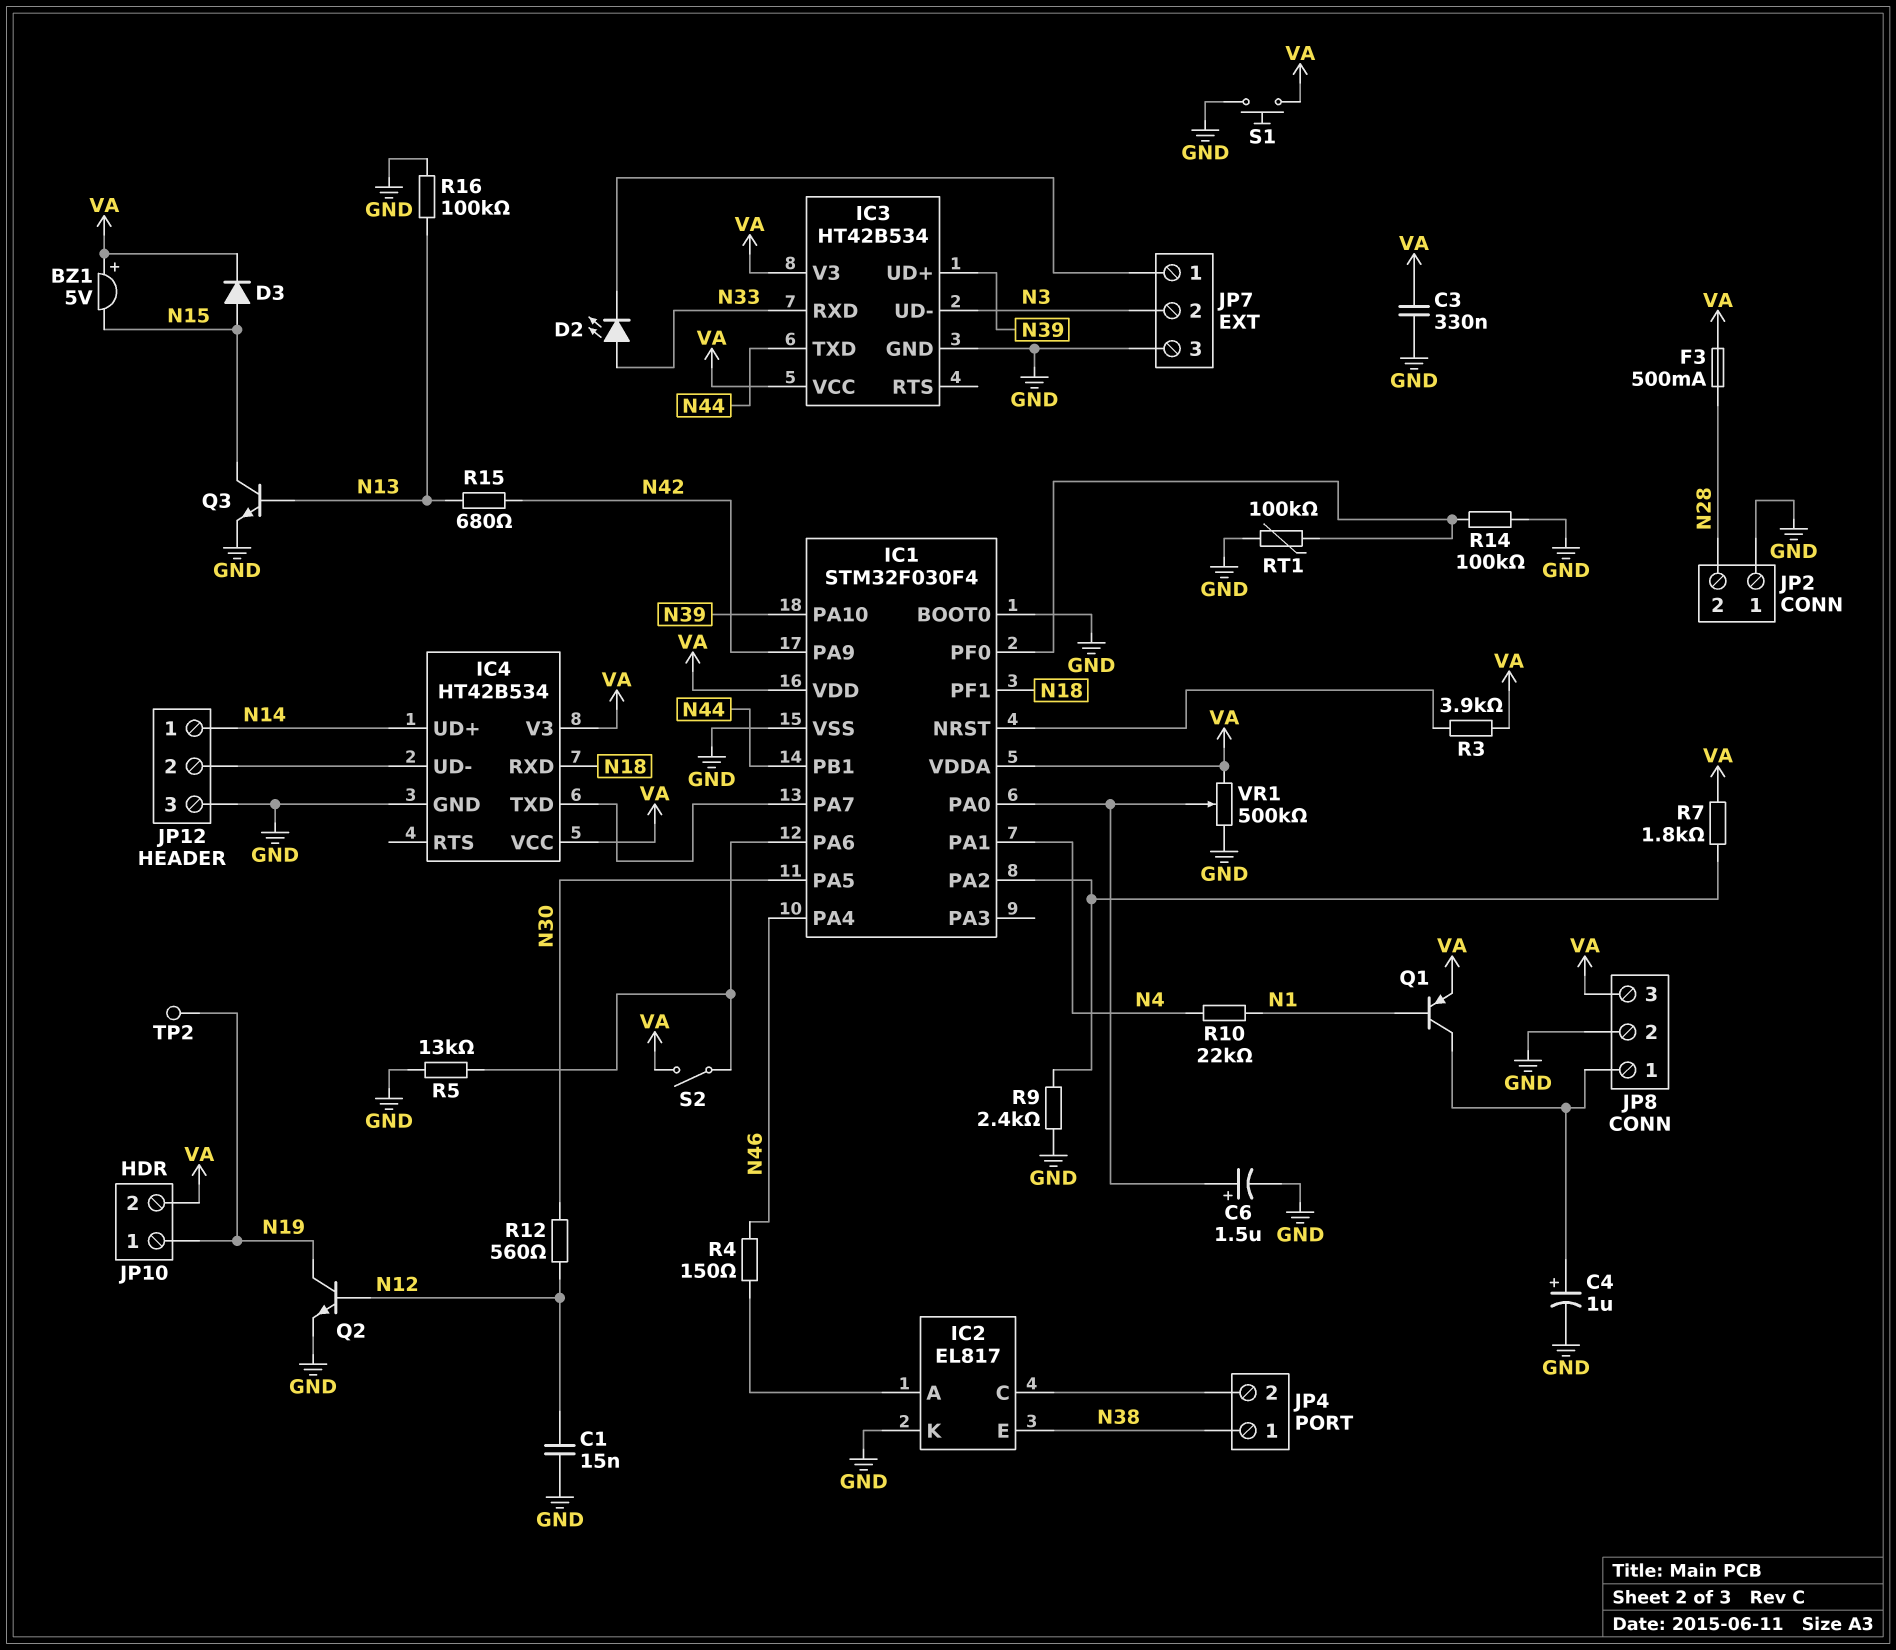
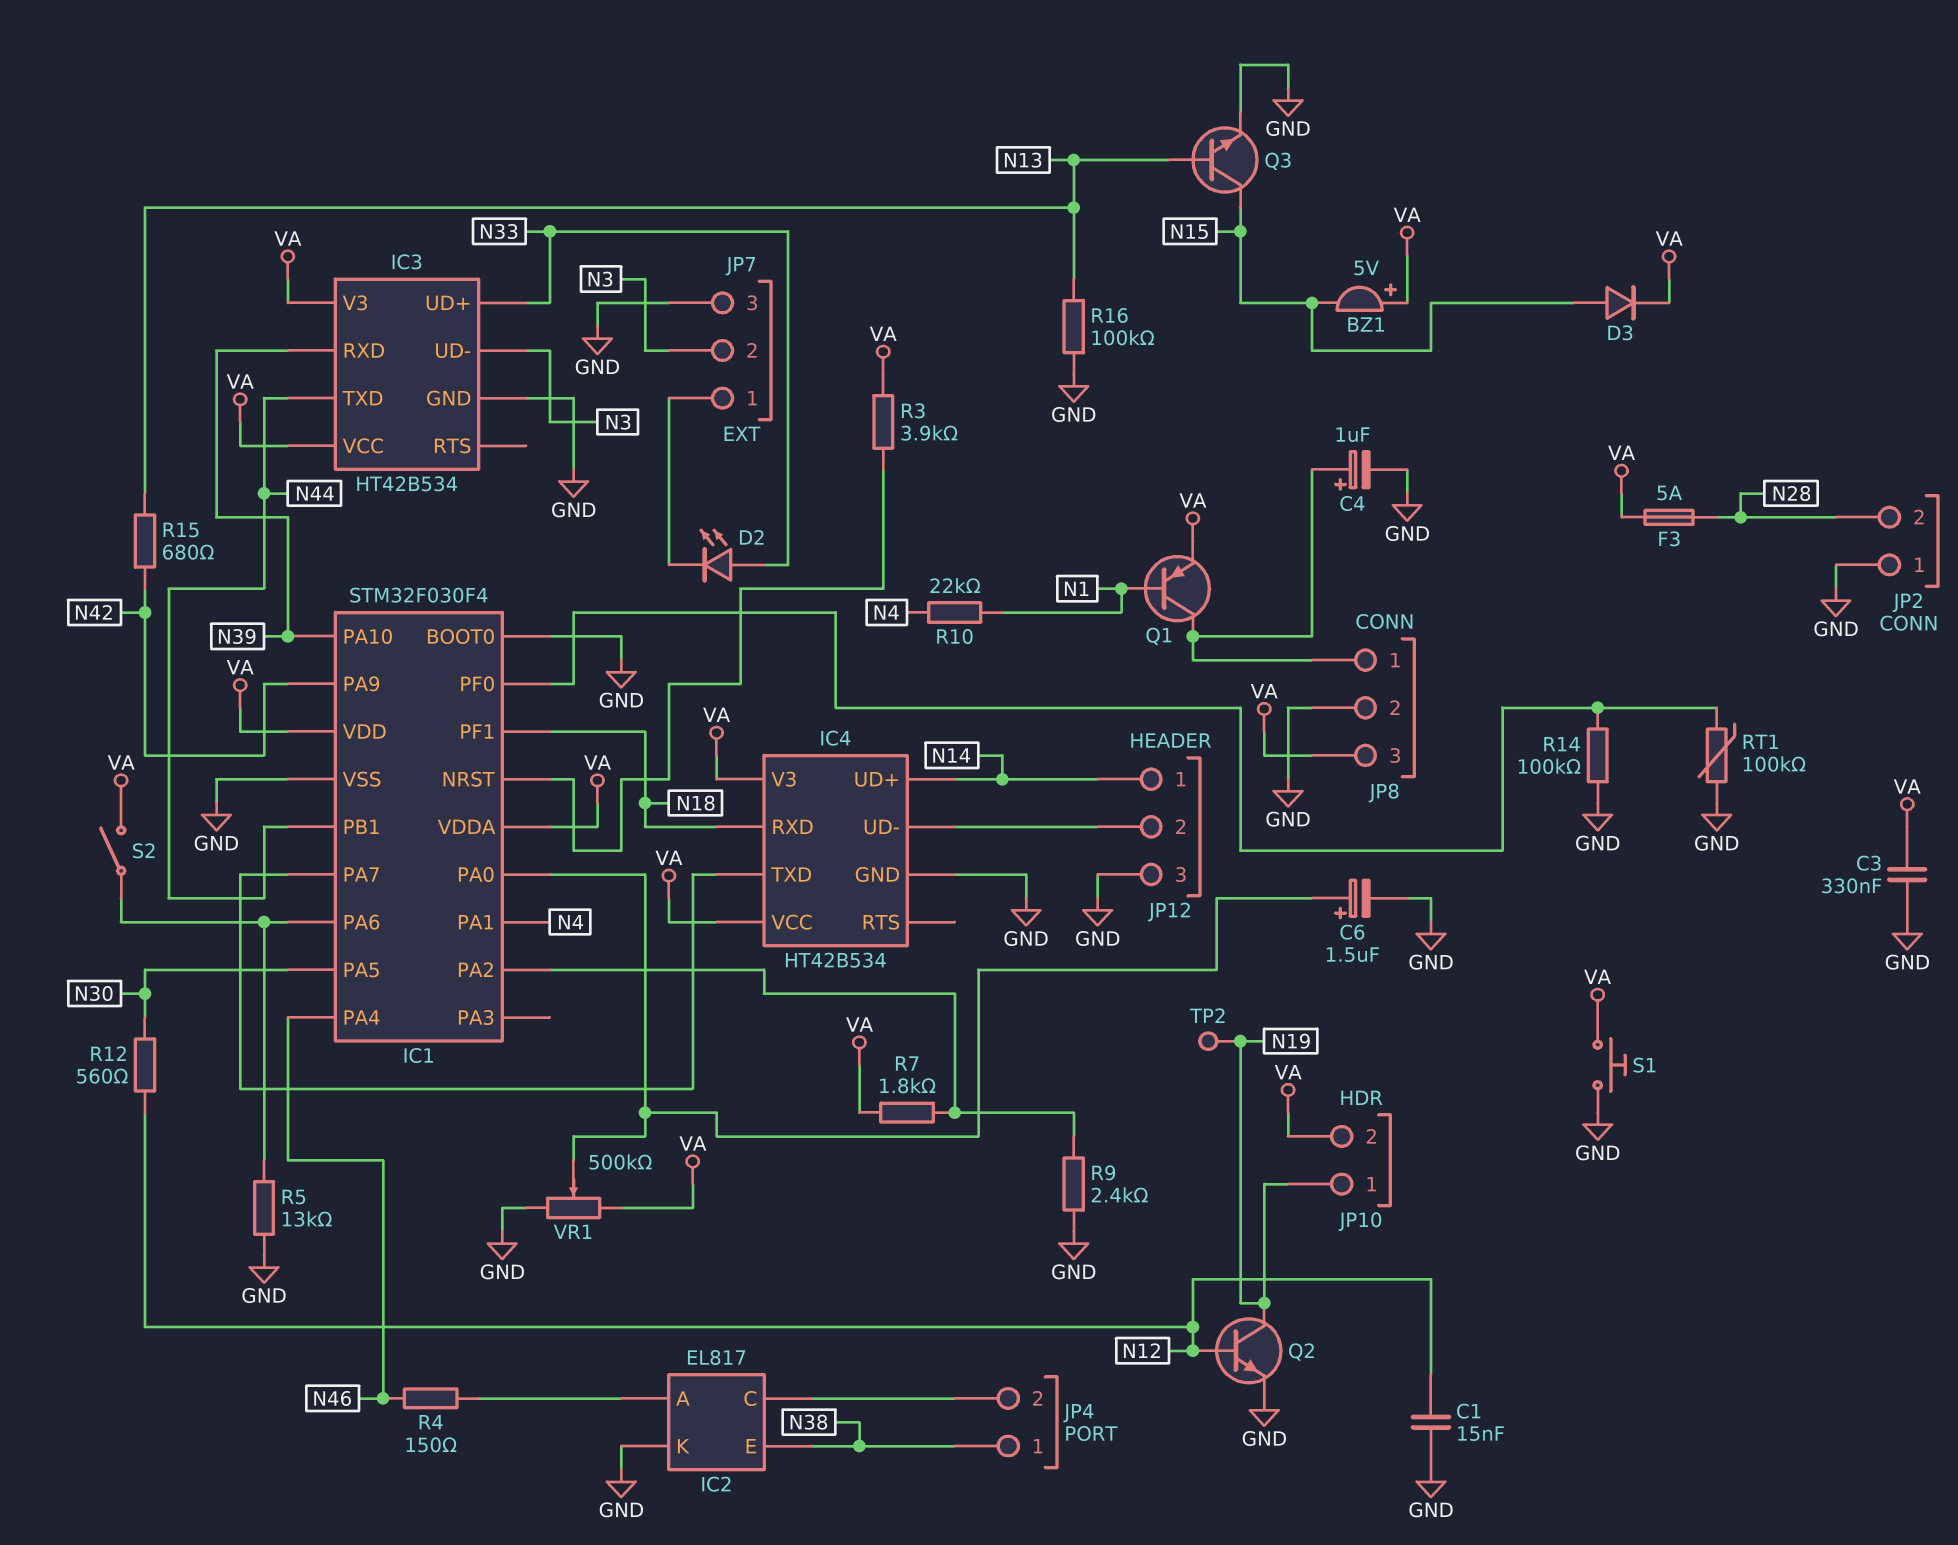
F3: 500mA (N28, VA) -> 5A (N28, VA)
IC3 pin RXD: N33 -> N39
IC3 pin UD+: N39 -> N33

